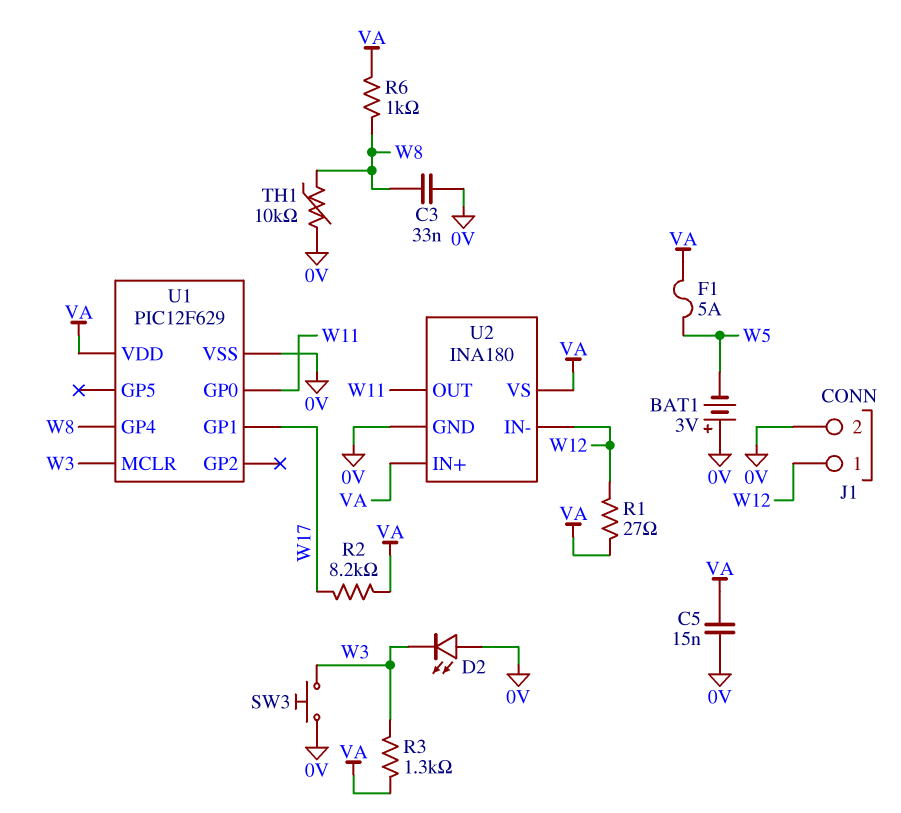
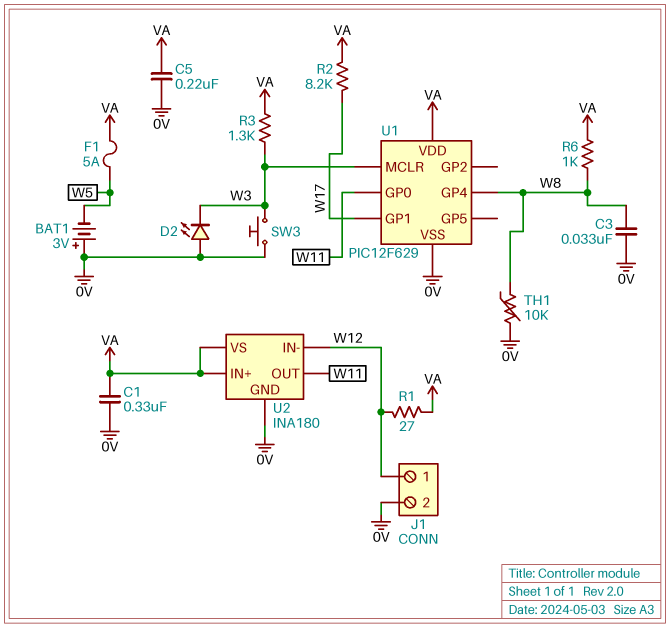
C1: none -> 330nF (0V, VA)
C5: 15nF (0V, VA) -> 220nF (0V, VA)

